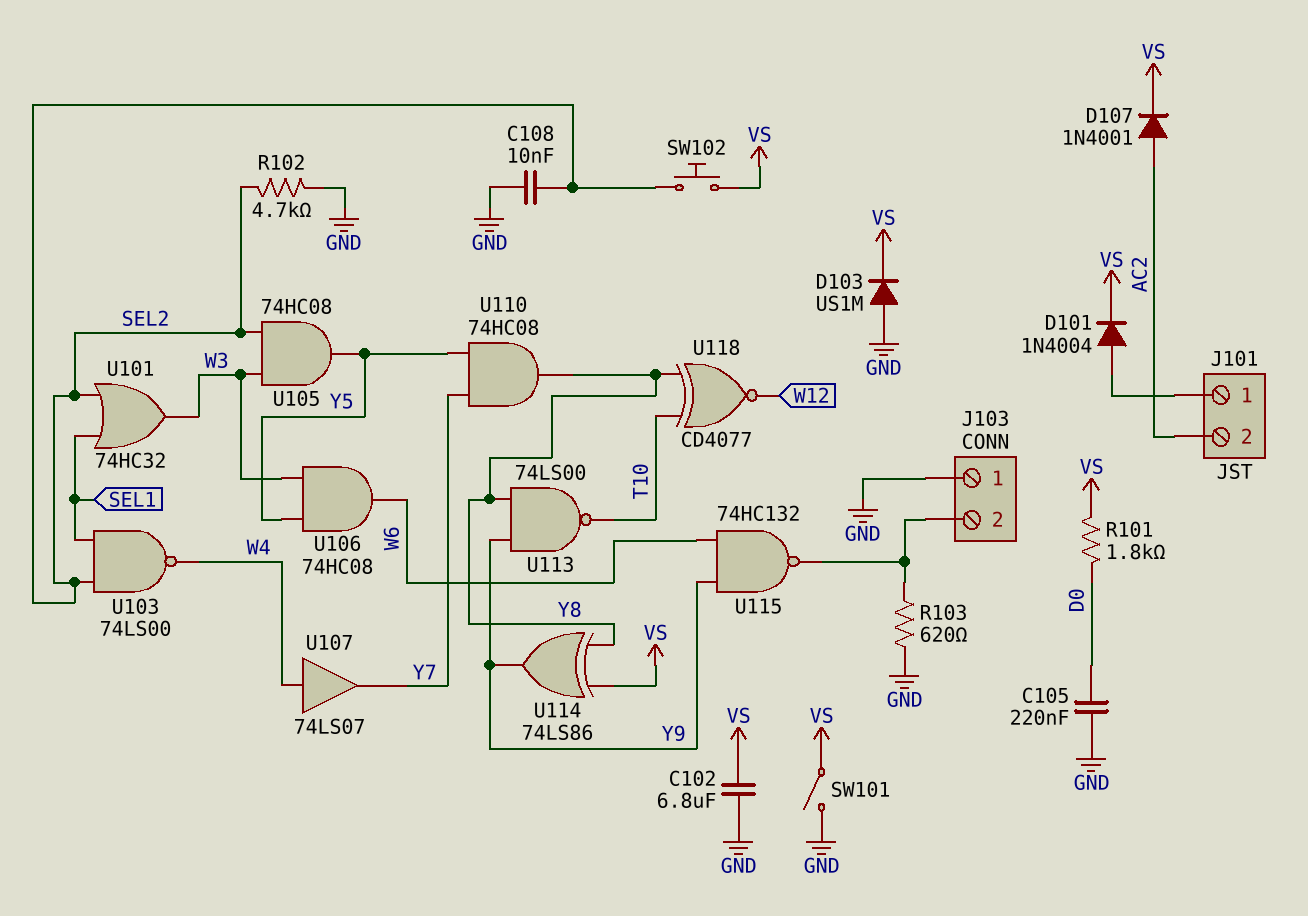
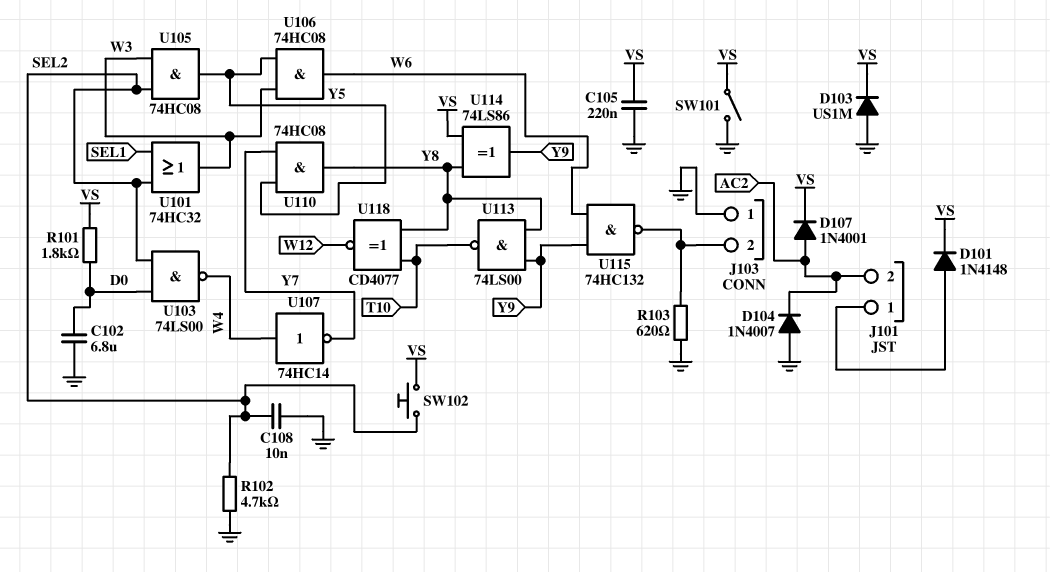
C102: 6.8uF (GND, VS) -> 6.8uF (D0, GND)
C105: 220nF (D0, GND) -> 220nF (GND, VS)
D101: diode 1N4004 (A J101/1, K VS) -> diode 1N4148 (A J101/1, K VS)
D104: none -> diode 1N4007 (A GND, K AC2)
U103: NAND 74LS00 (in SEL1, in SEL2, out W4) -> NAND 74LS00 (in D0, in SEL2, out W4)
U107: buffer 74LS07 (in W4, out Y7) -> NOT 74HC14 (in W4, out Y7)

